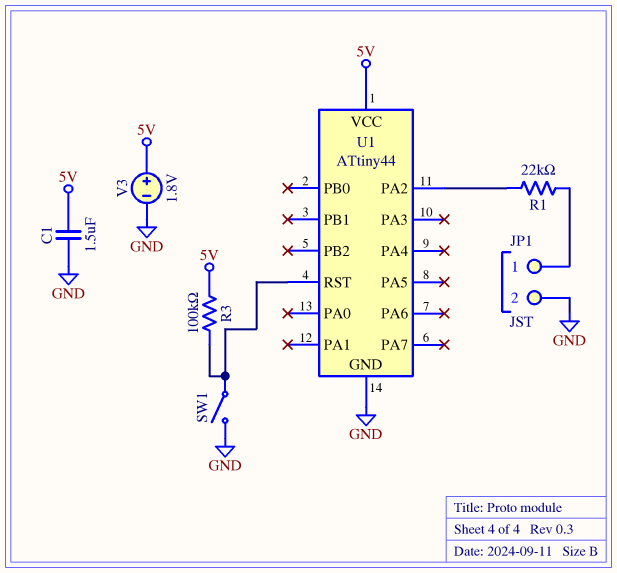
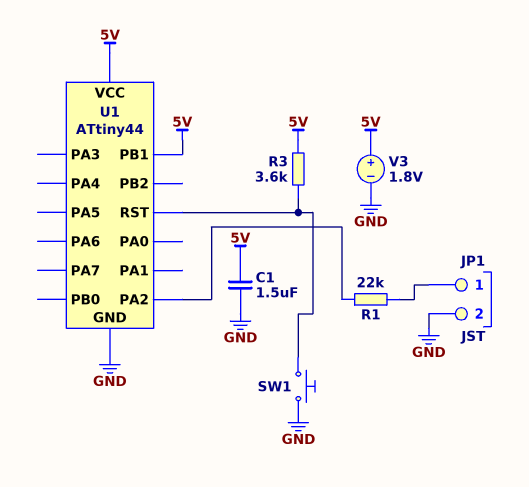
R3: 100k (5V, U1/RST) -> 3.6k (5V, U1/RST)
SW1: switch (GND, U1/RST) -> button (GND, U1/RST)
U1 pin PB1: none -> 5V

